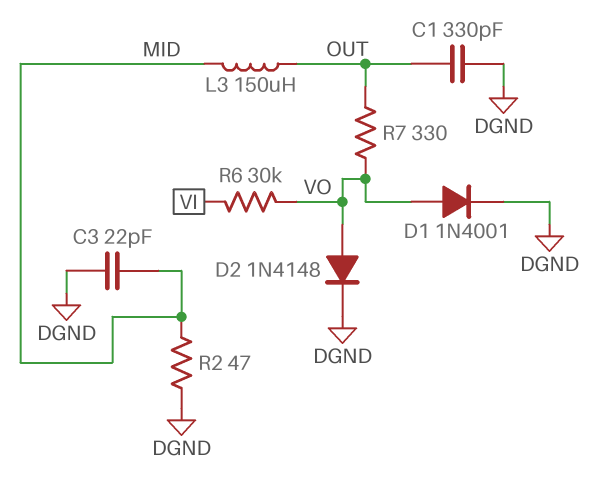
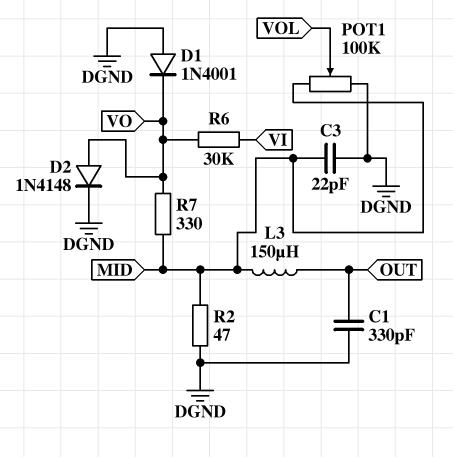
D1: diode 1N4001 (A VO, K DGND) -> diode 1N4001 (A DGND, K VO)
POT1: none -> 100k (DGND, MID, wiper VOL)
R7: 330 (OUT, VO) -> 330 (MID, VO)

